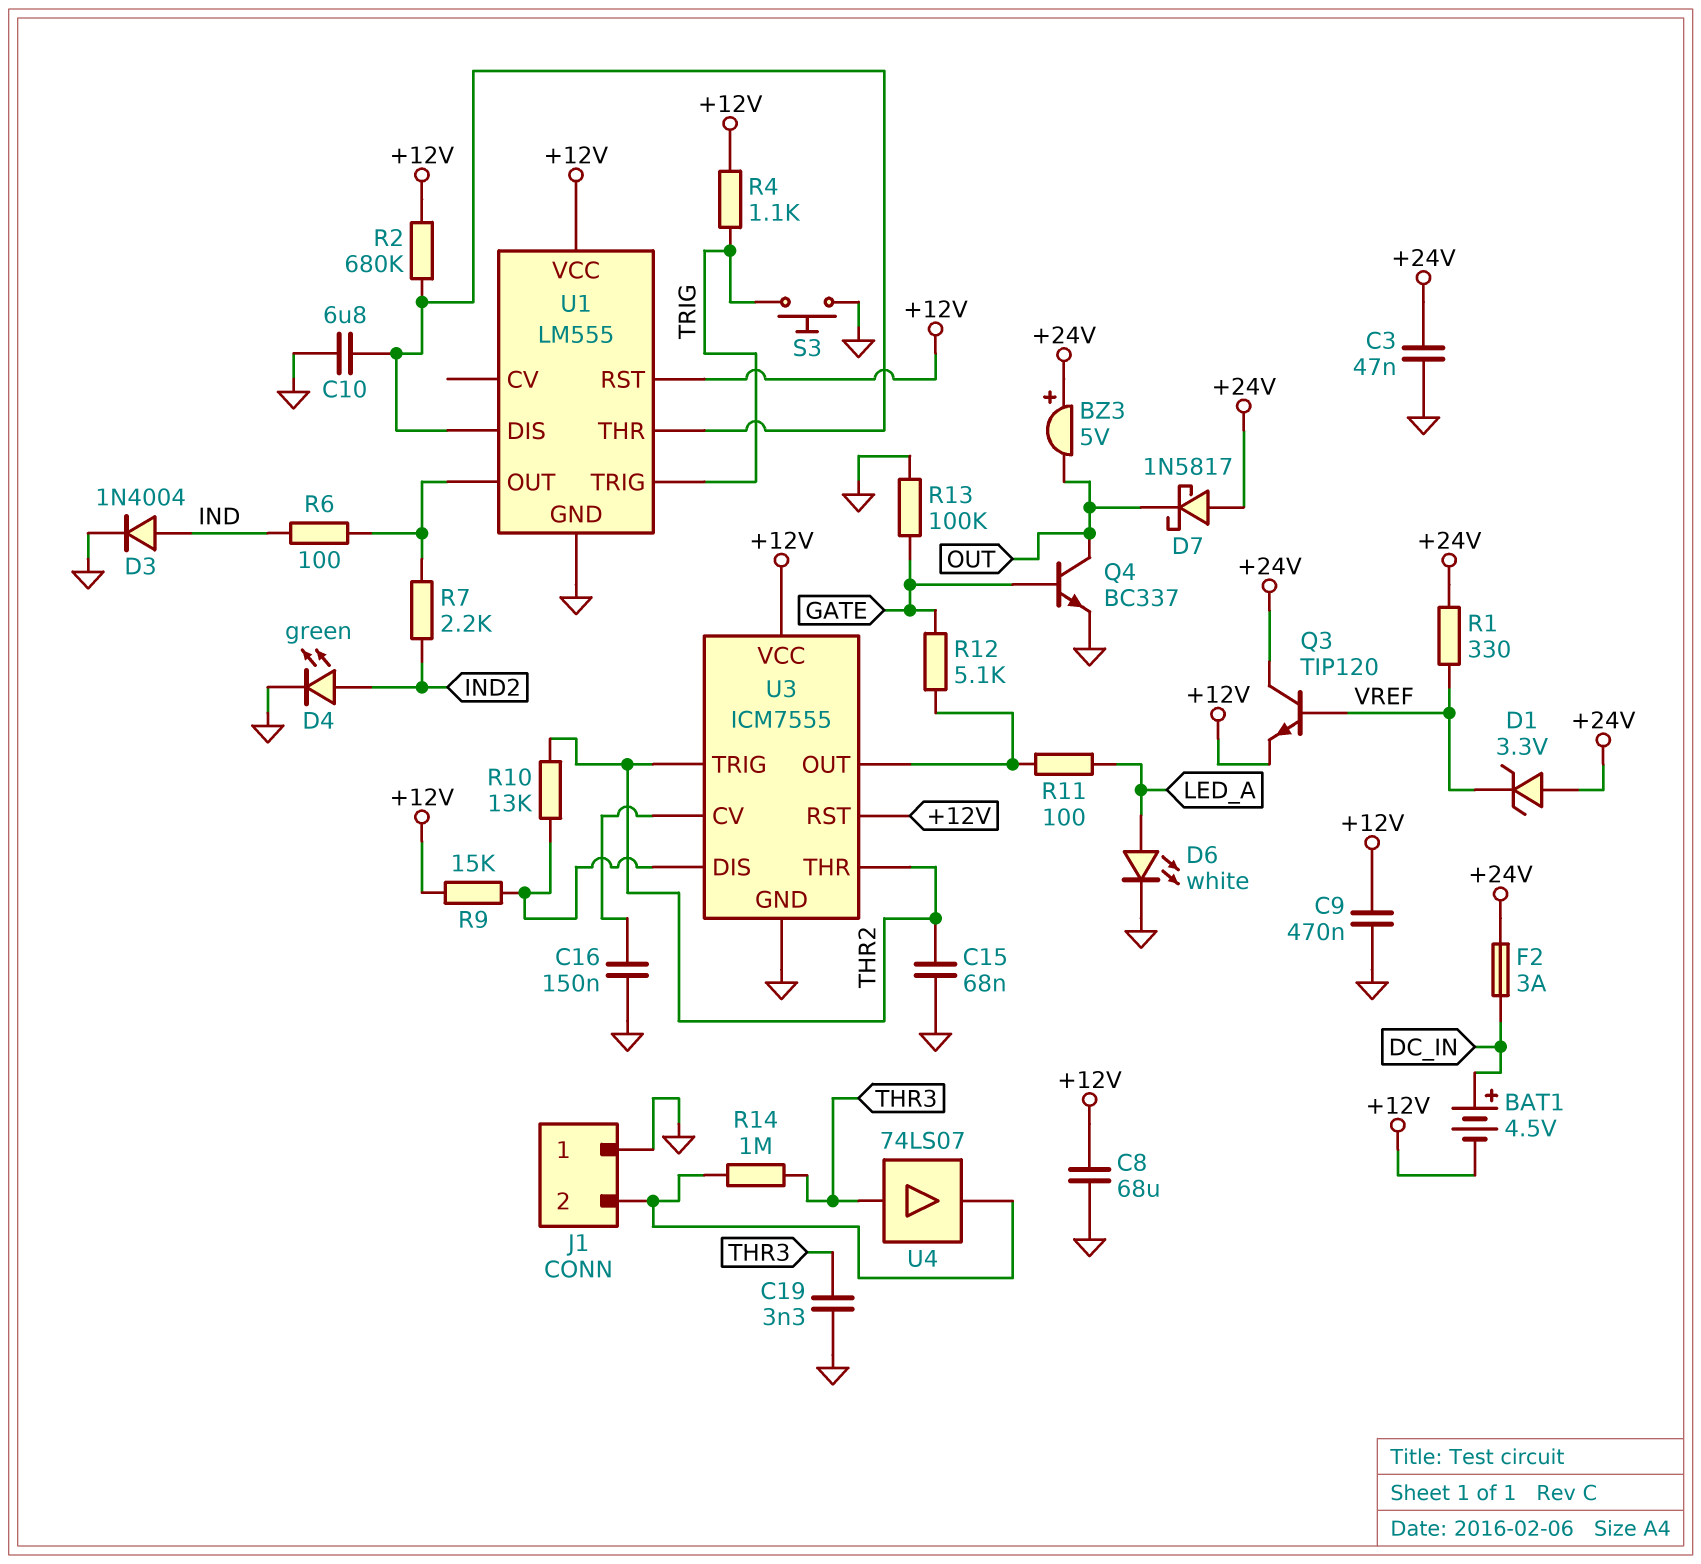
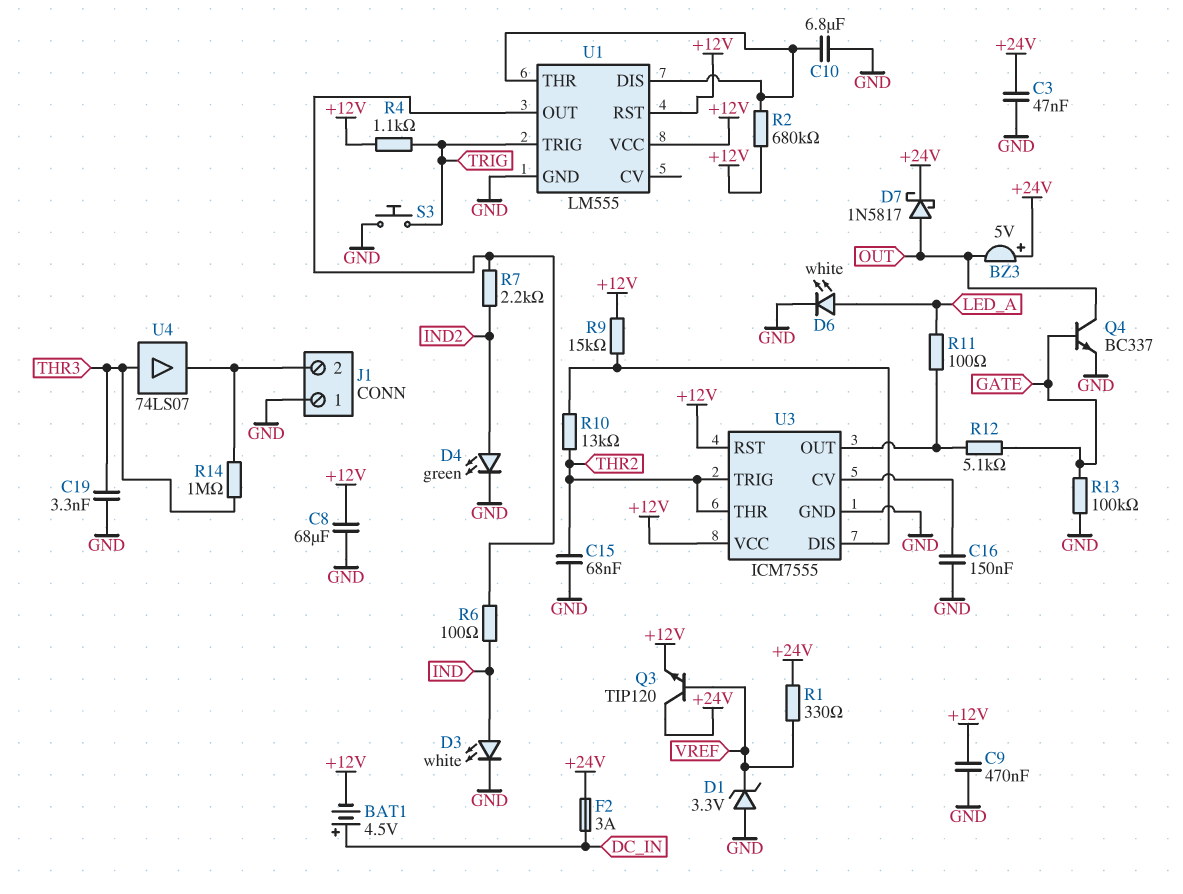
D1: zener 3.3V (A +24V, K VREF) -> zener 3.3V (A GND, K VREF)
D3: diode 1N4004 (A IND, K GND) -> LED white (A IND, K GND)
D7: schottky 1N5817 (A +24V, K OUT) -> schottky 1N5817 (A OUT, K +24V)

